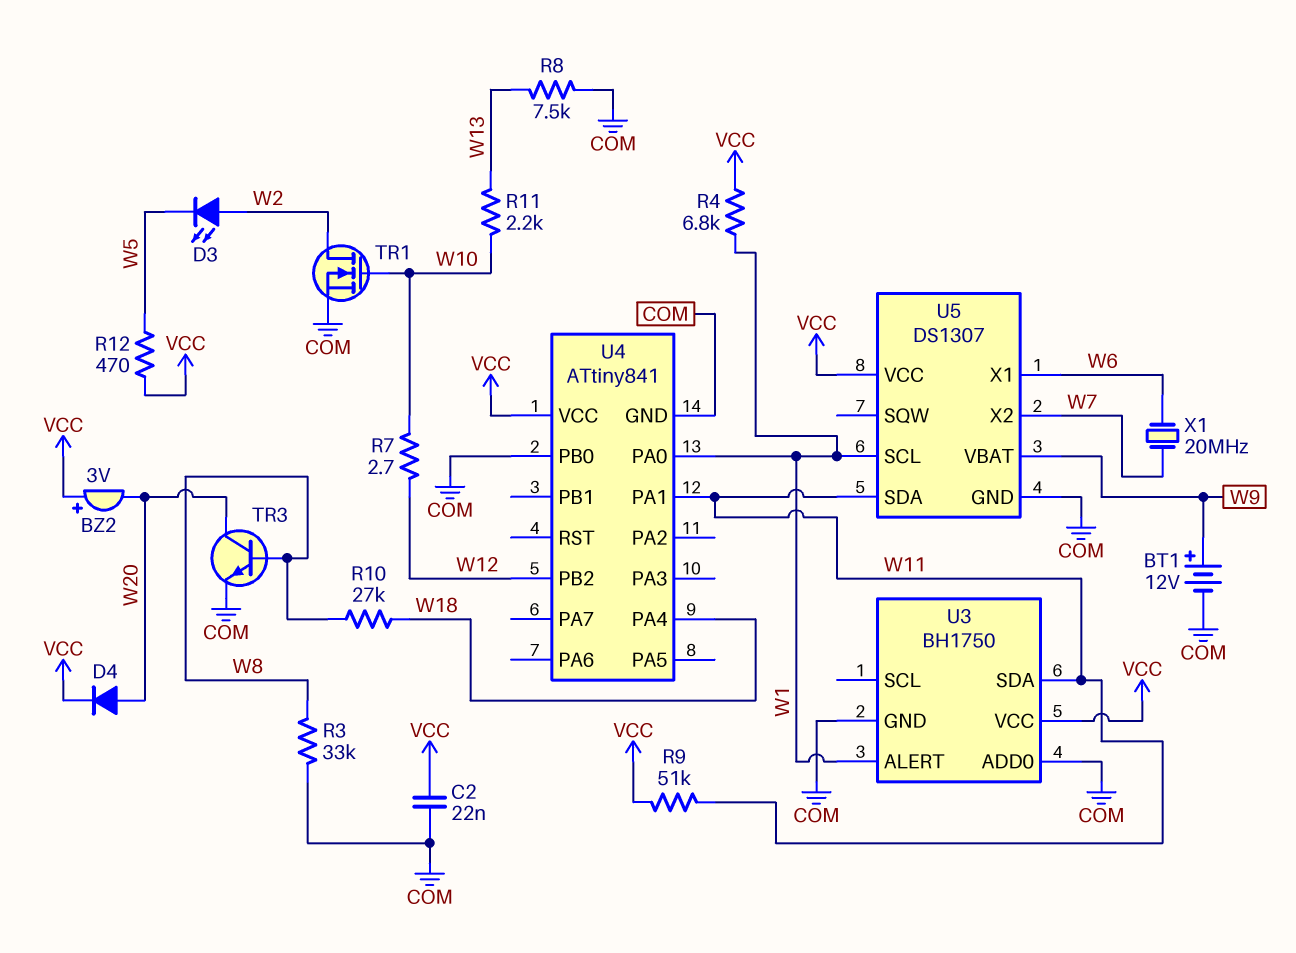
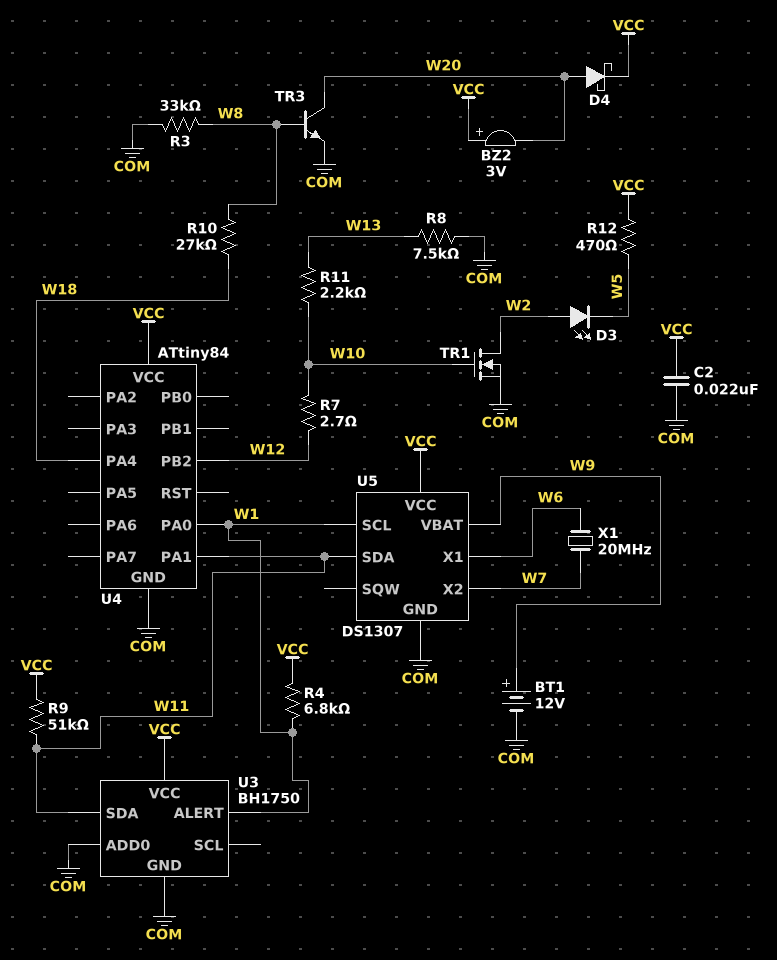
D4: diode (A W20, K VCC) -> schottky (A W20, K VCC)
U4: ATtiny841 -> ATtiny84
U4 pin PB0: COM -> none

